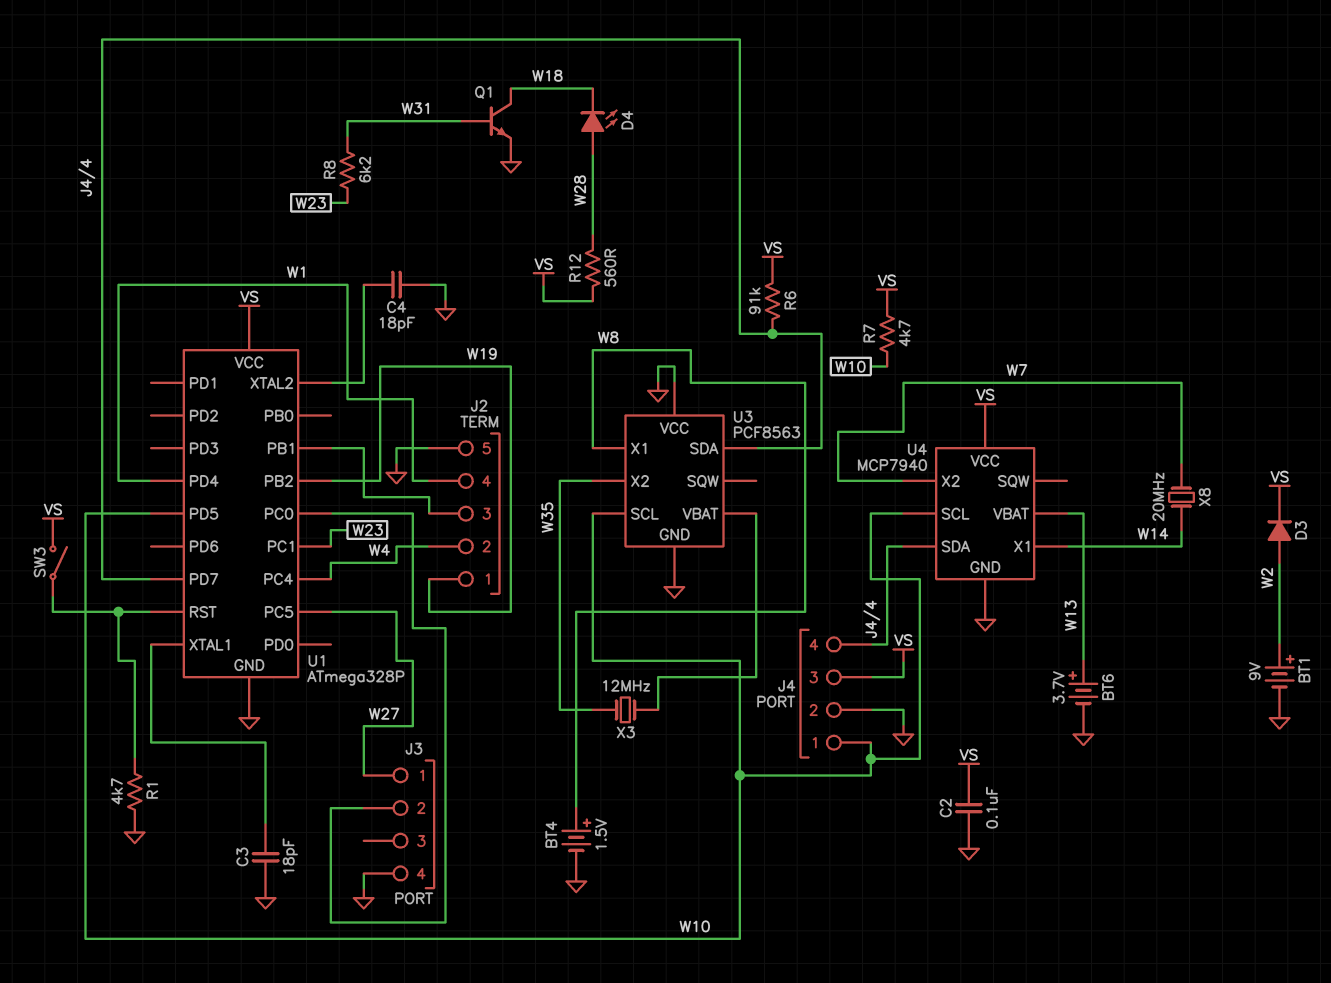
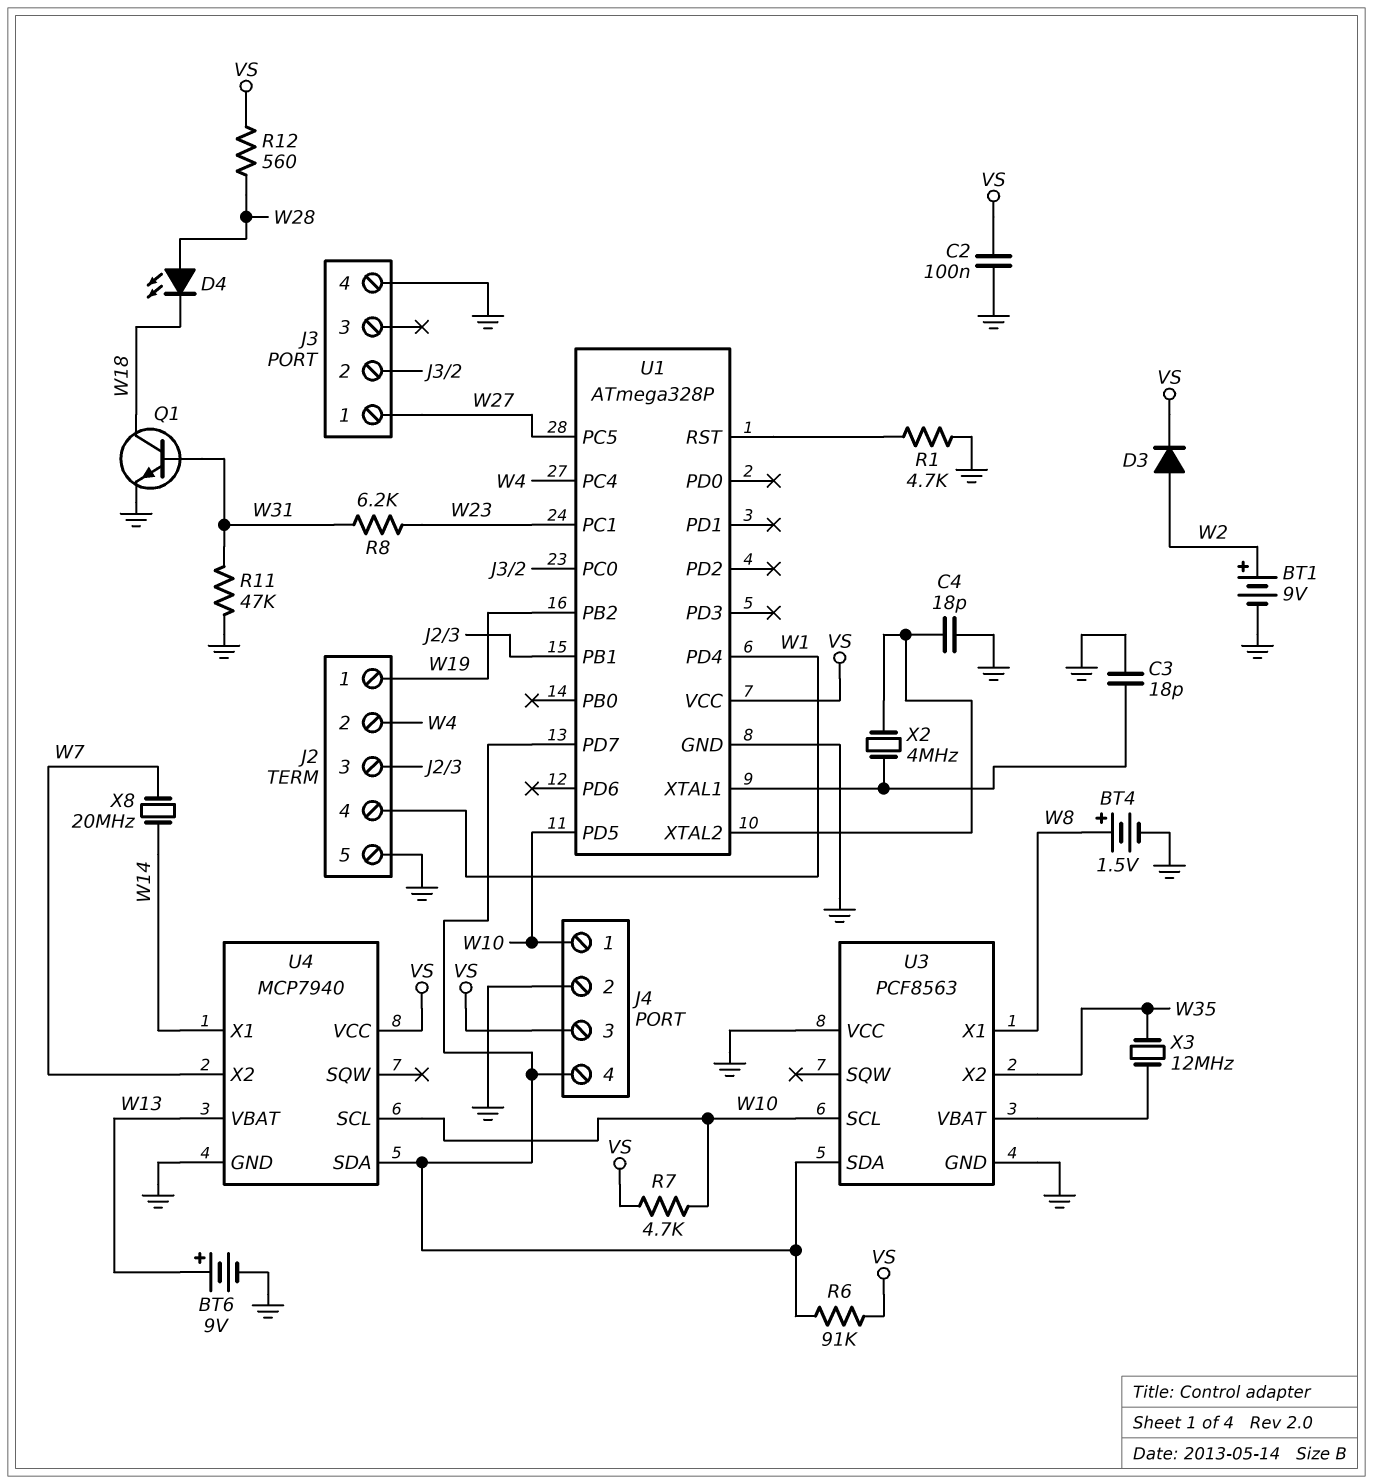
BT6: 3.7V (plus W13, minus GND) -> 9V (plus W13, minus GND)
R11: none -> 47k (GND, W31)
SW3: switch (U1/RST, VS) -> none
X2: none -> 4MHz (U1/XTAL1, U1/XTAL2)

